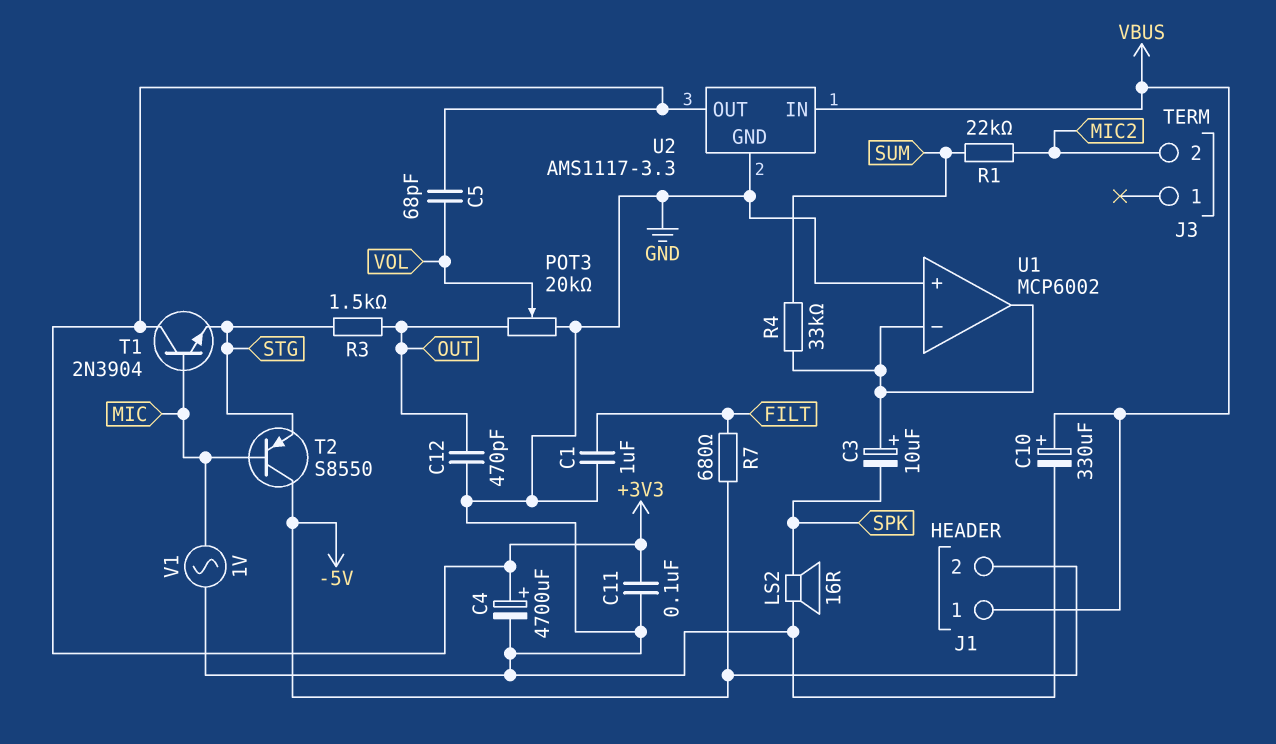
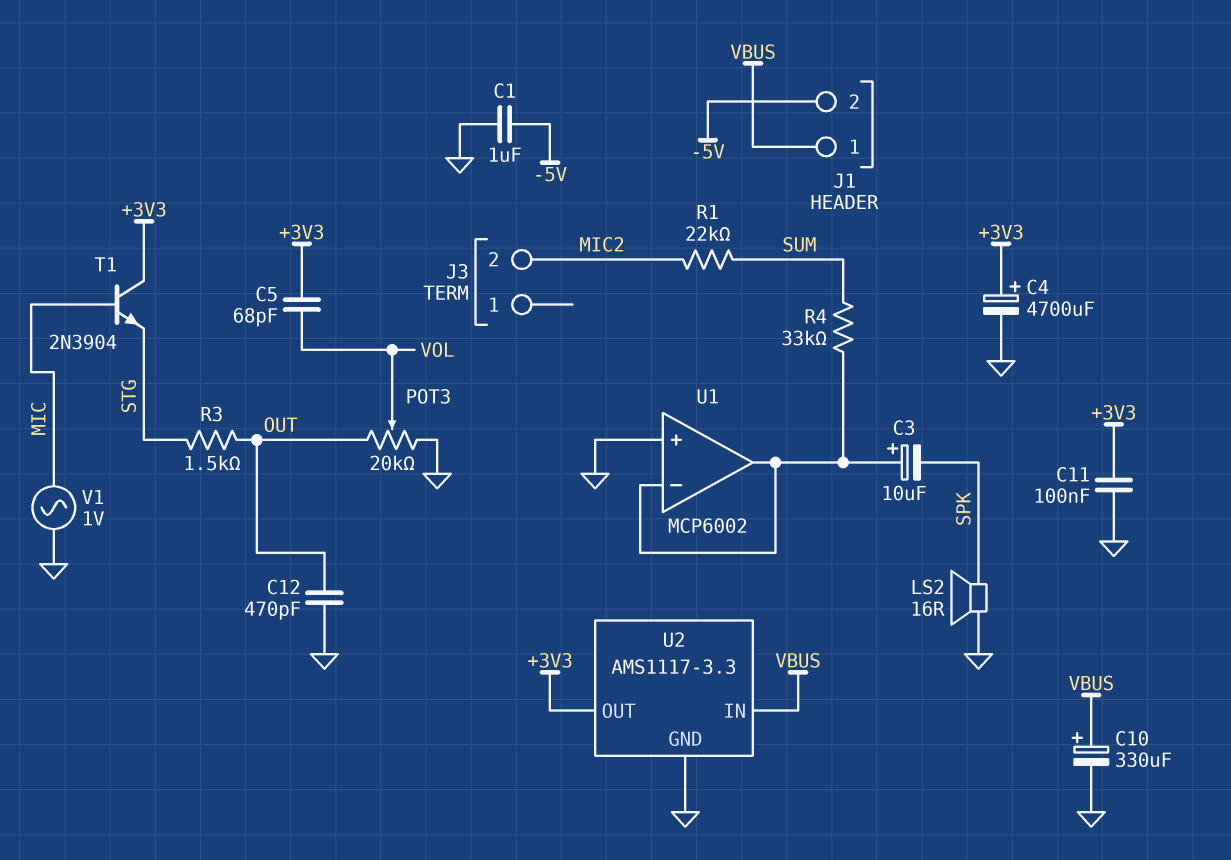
C1: 1uF (FILT, GND) -> 1uF (-5V, GND)
R7: 680 (-5V, FILT) -> none
T2: PNP S8550 (B MIC, C -5V, E STG) -> none

